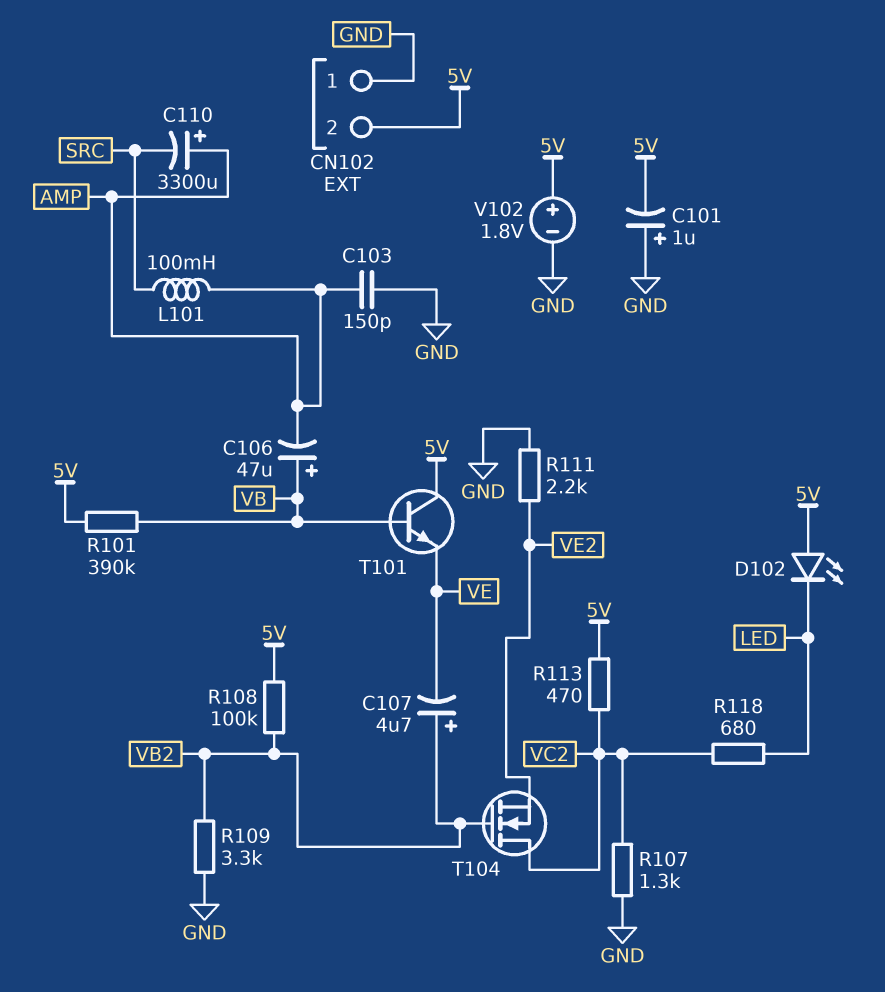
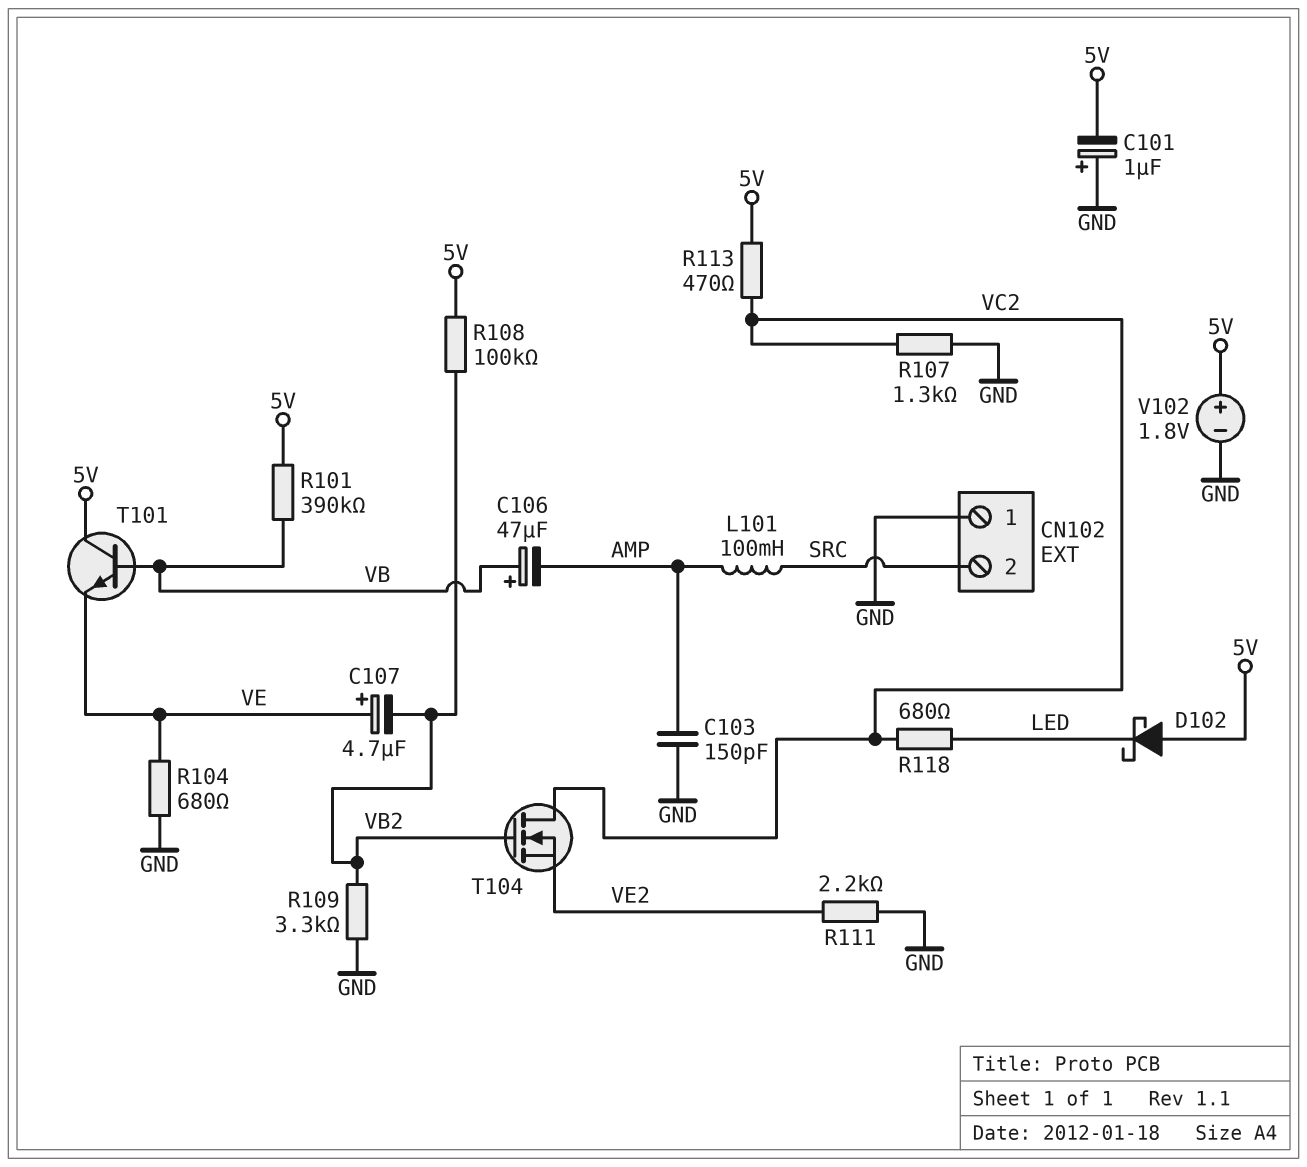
C107: 4.7uF (plus VB2, minus VE) -> 4.7uF (plus VE, minus VB2)
C110: 3300uF (plus AMP, minus SRC) -> none
CN102 pin 2: 5V -> SRC
D102: LED (A 5V, K LED) -> schottky (A 5V, K LED)
R104: none -> 680 (GND, VE)

